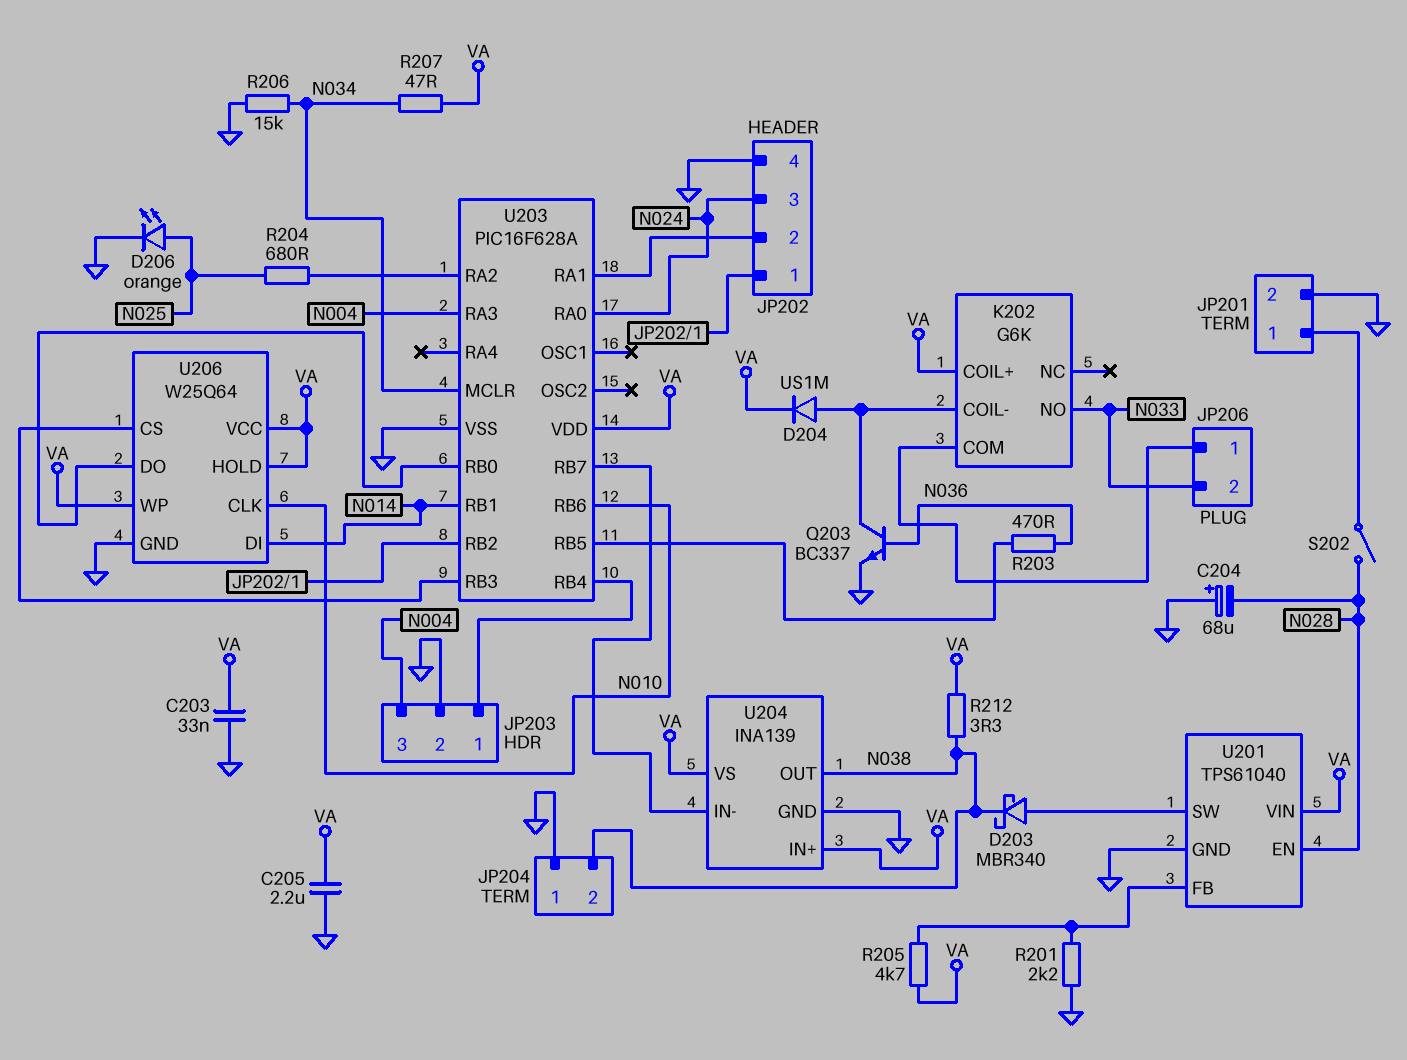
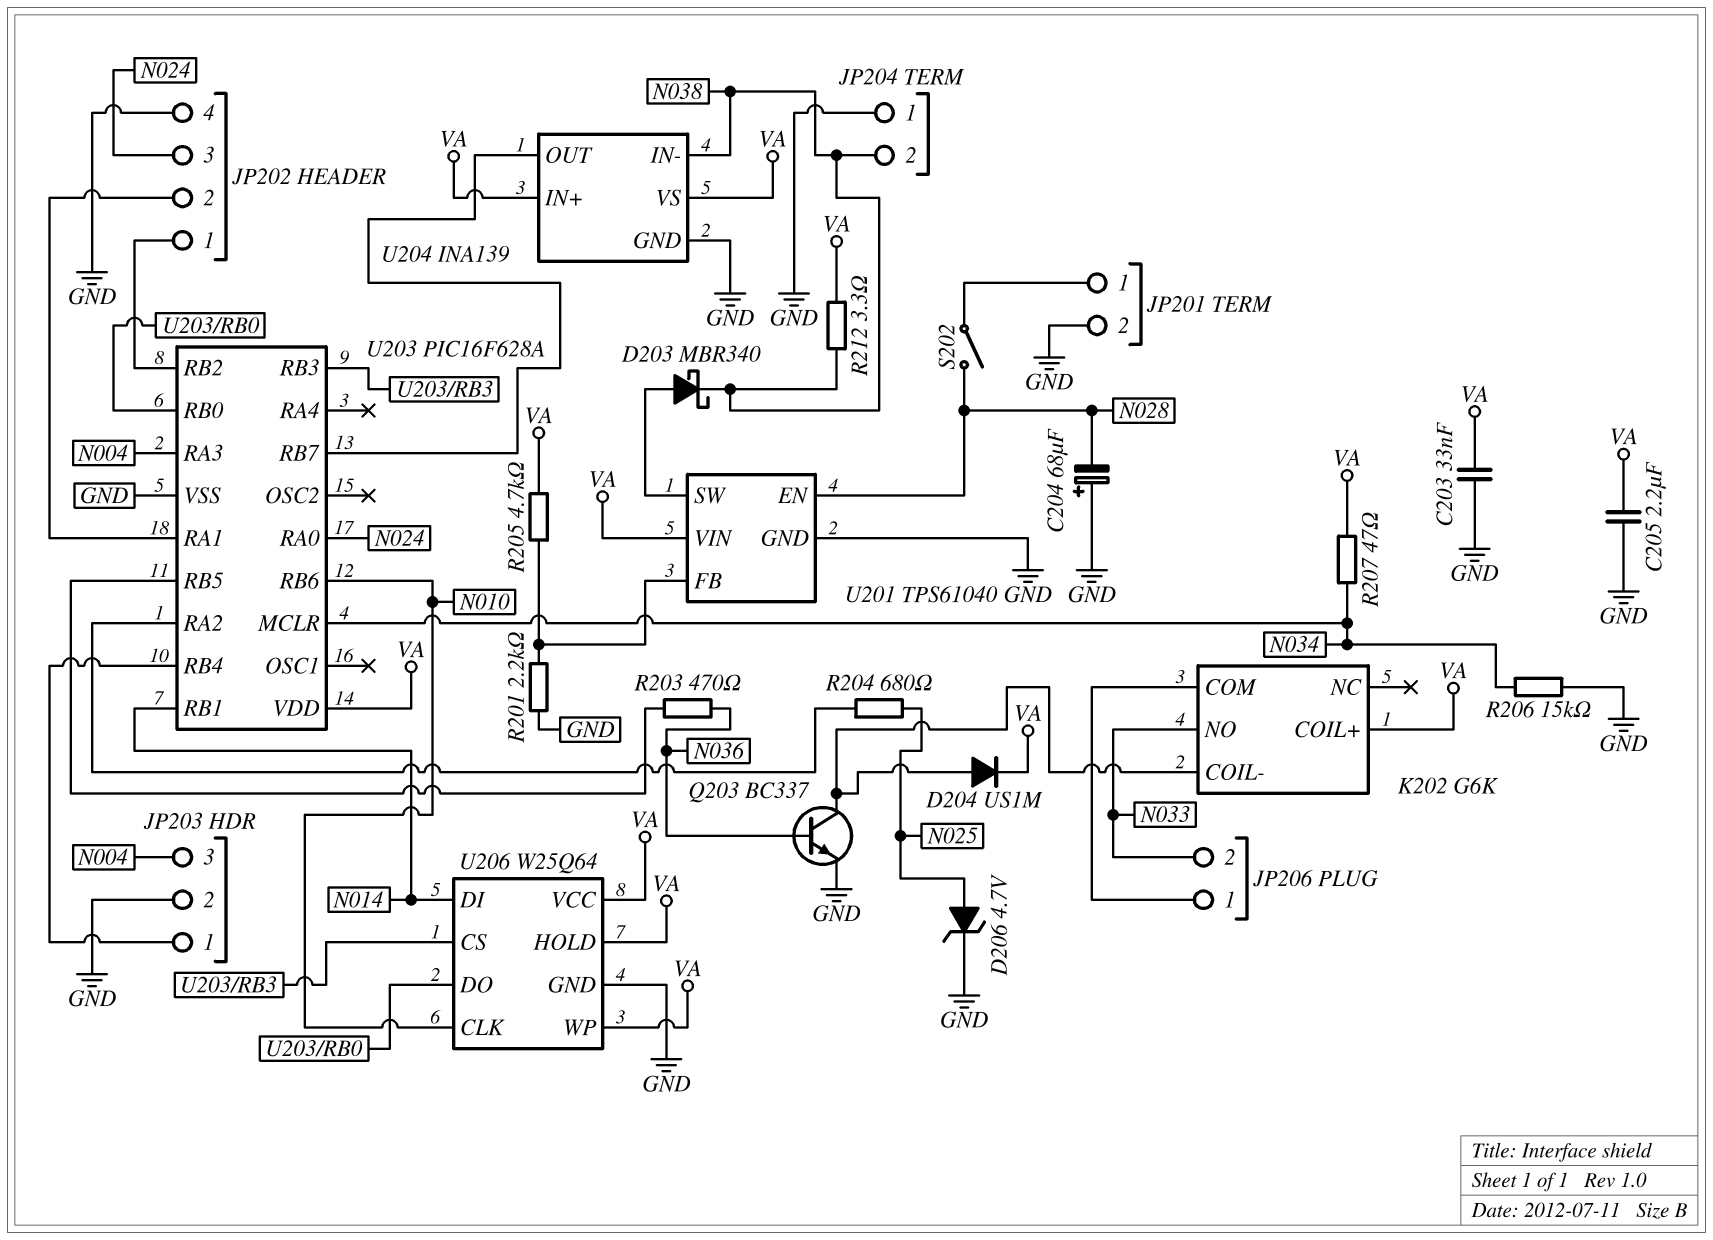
D206: LED orange (A N025, K GND) -> zener 4.7V (A N025, K GND)
U204 pin IN-: U203/RB7 -> N038
U204 pin OUT: N038 -> U203/RB7

